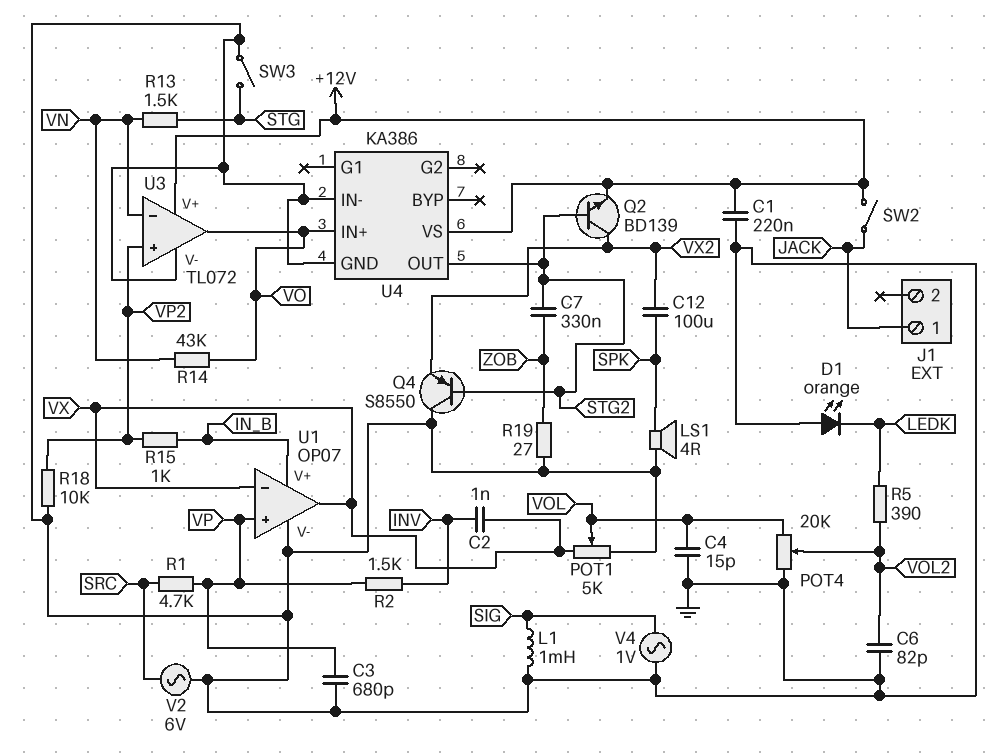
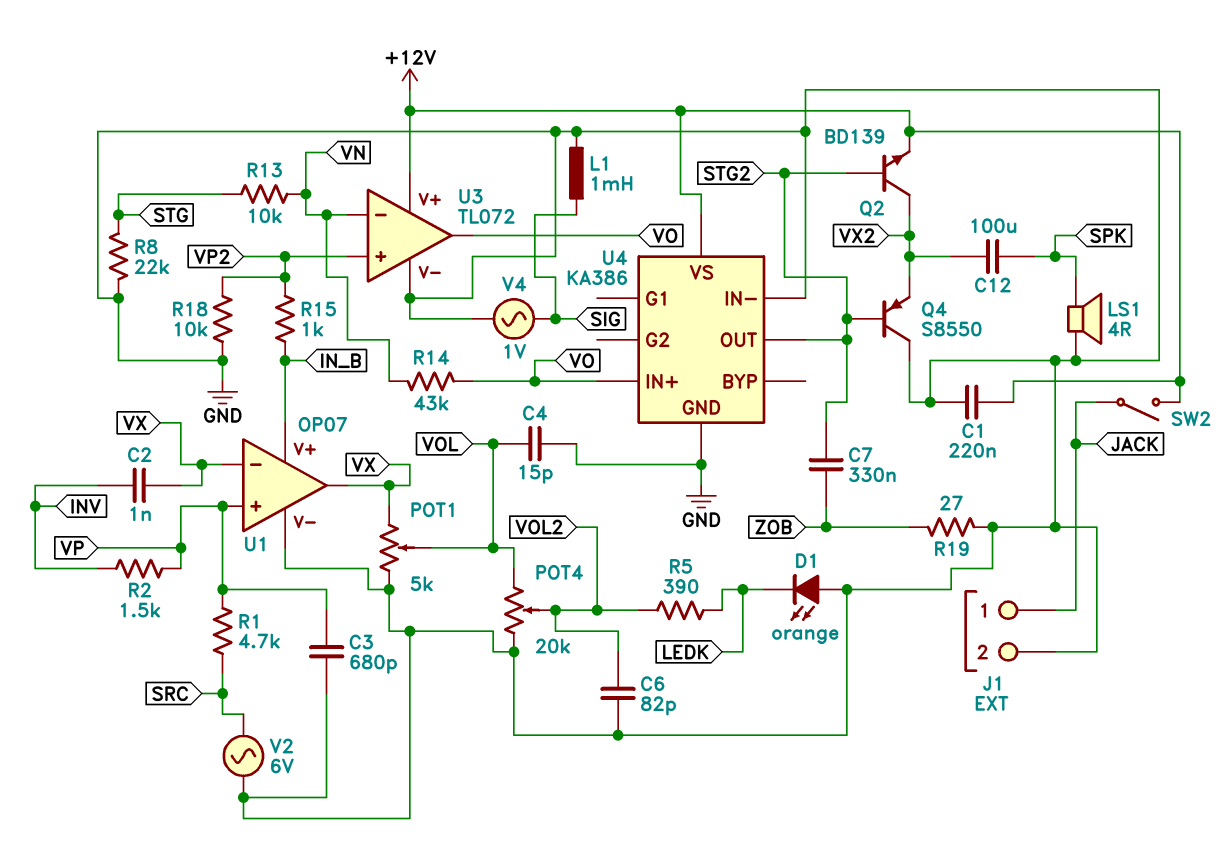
J1 pin 2: none -> GND
R8: none -> 22k (GND, STG)
R13: 1.5k (STG, VN) -> 10k (STG, VN)
SW3: switch (GND, STG) -> none

